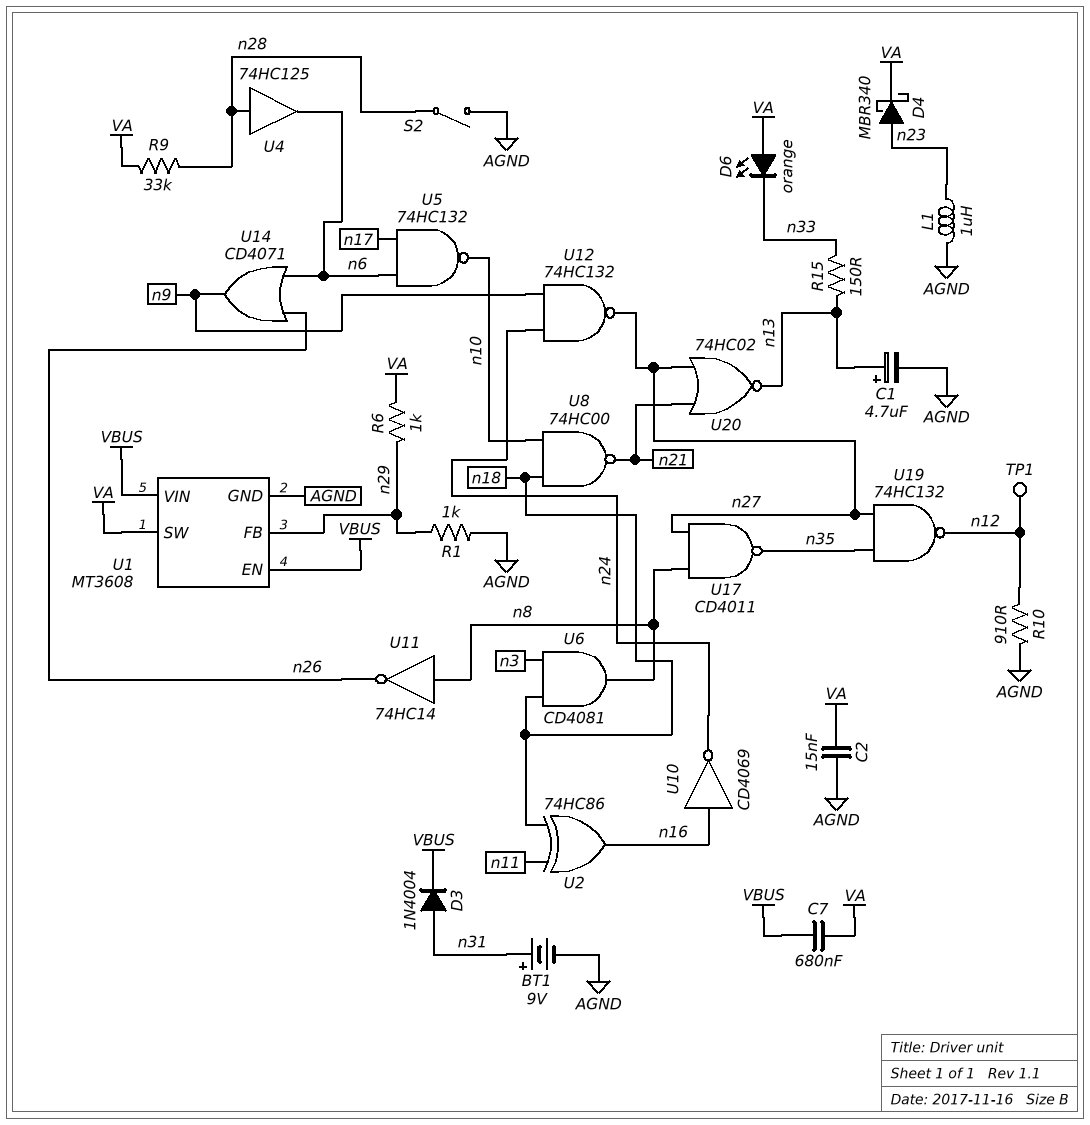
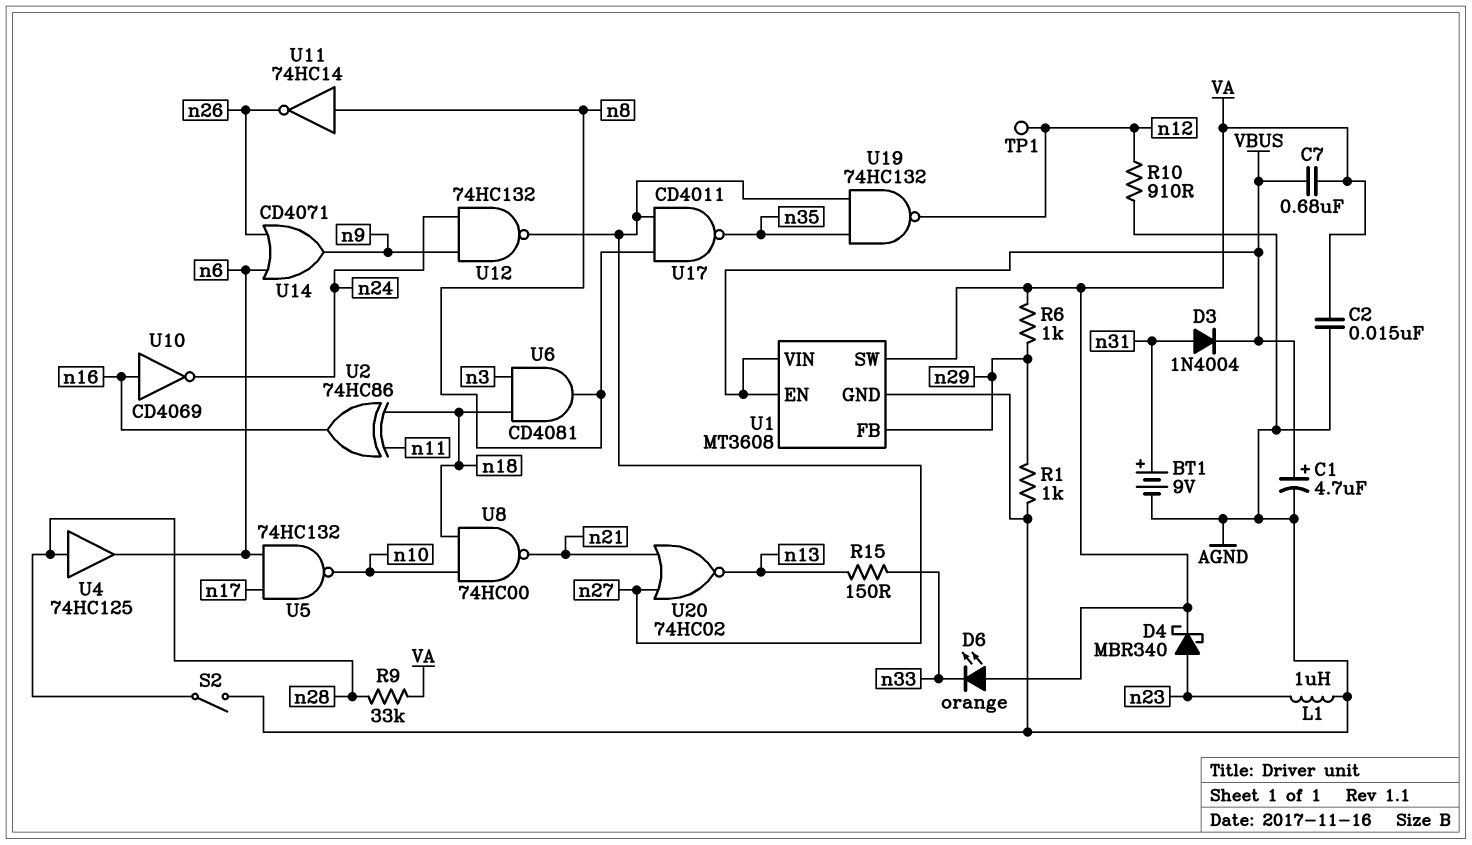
C1: 4.7uF (plus n13, minus AGND) -> 4.7uF (plus VBUS, minus AGND)

